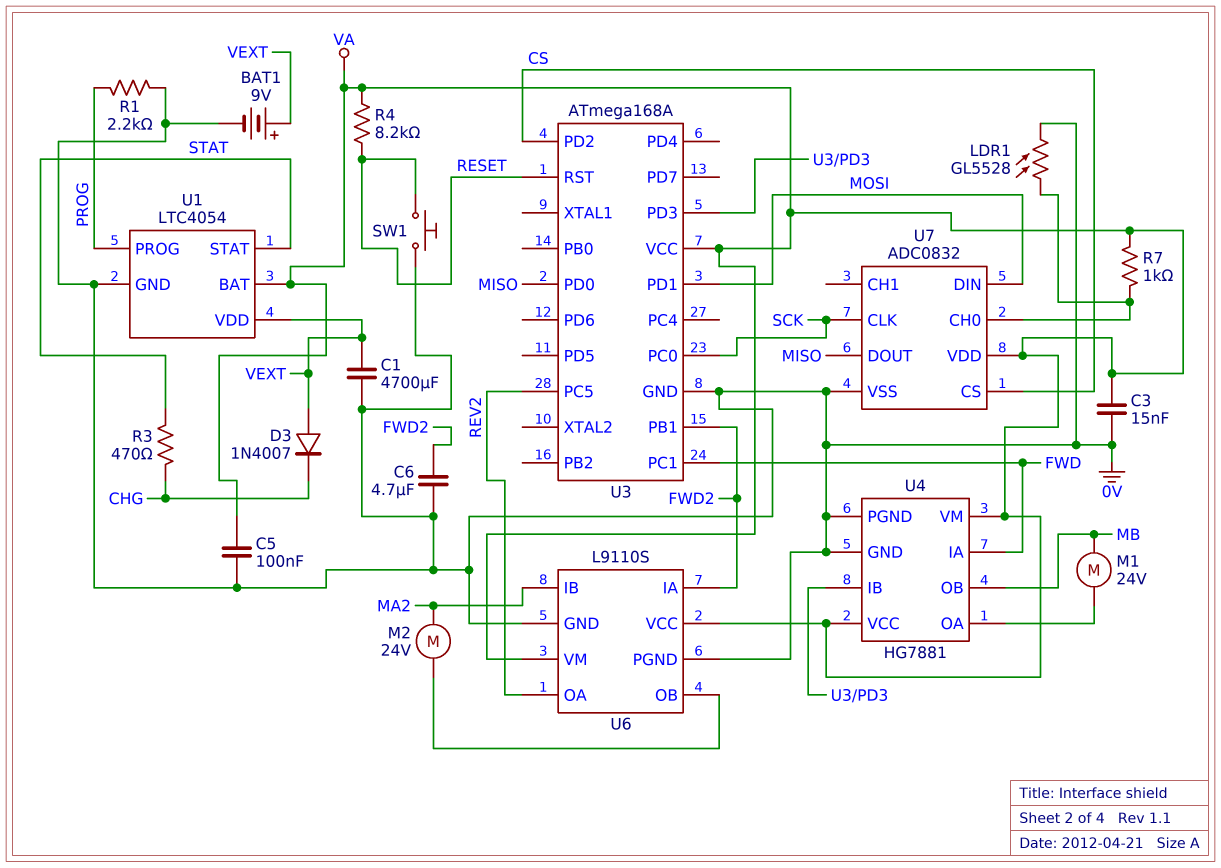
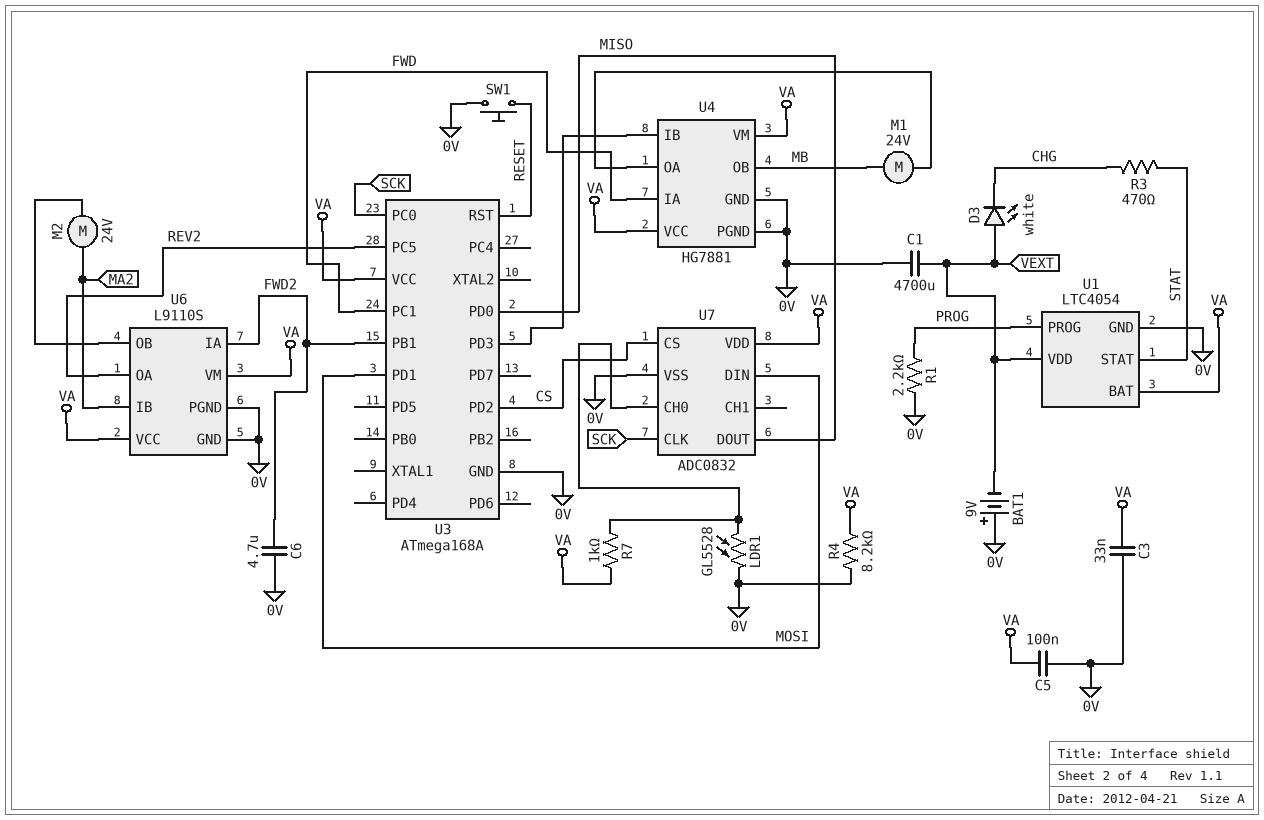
BAT1: 9V (plus VEXT, minus 0V) -> 9V (plus 0V, minus VEXT)
C3: 15nF (0V, VA) -> 33nF (0V, VA)
D3: diode 1N4007 (A VEXT, K CHG) -> LED white (A VEXT, K CHG)
R4: 8.2k (RESET, VA) -> 8.2k (0V, VA)

